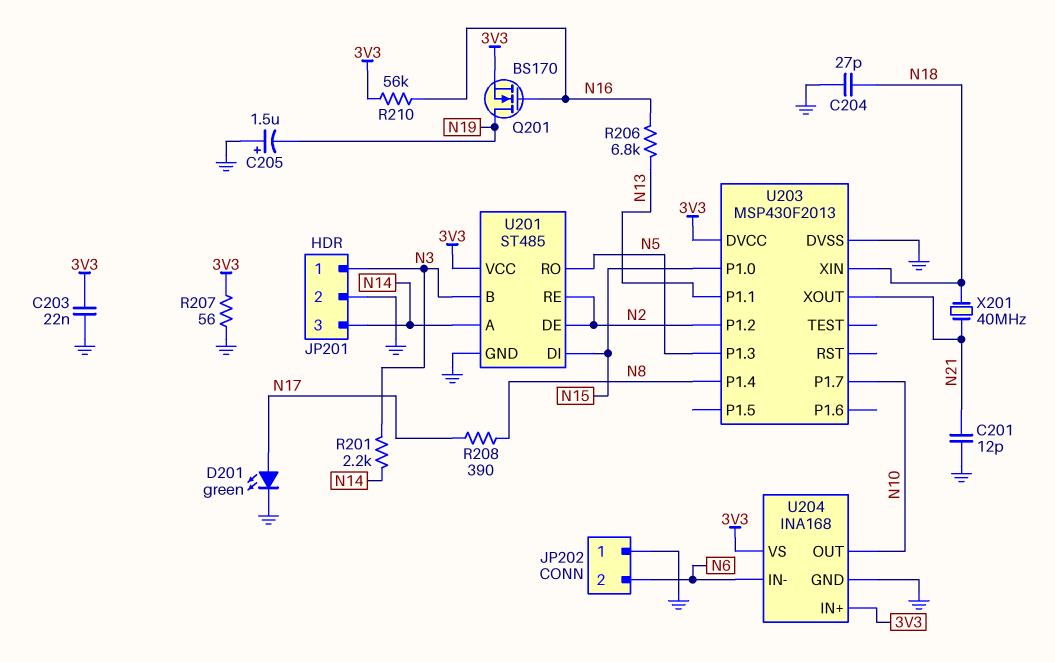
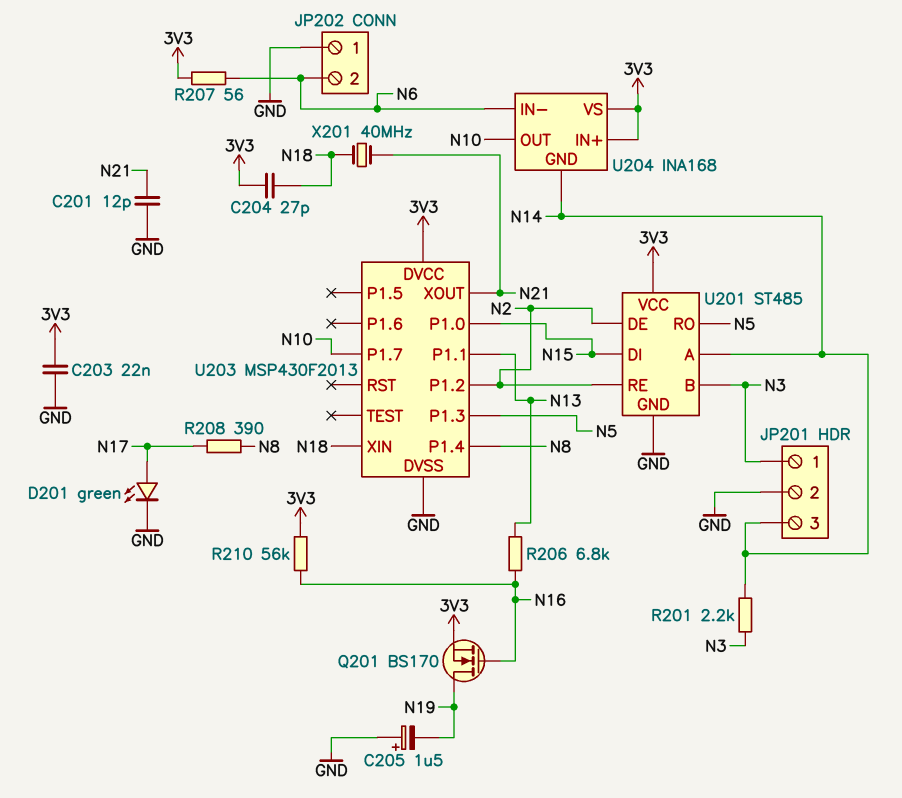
C204: 27pF (GND, N18) -> 27pF (3V3, N18)
R207: 56 (3V3, GND) -> 56 (3V3, N6)
U204 pin GND: GND -> N14

